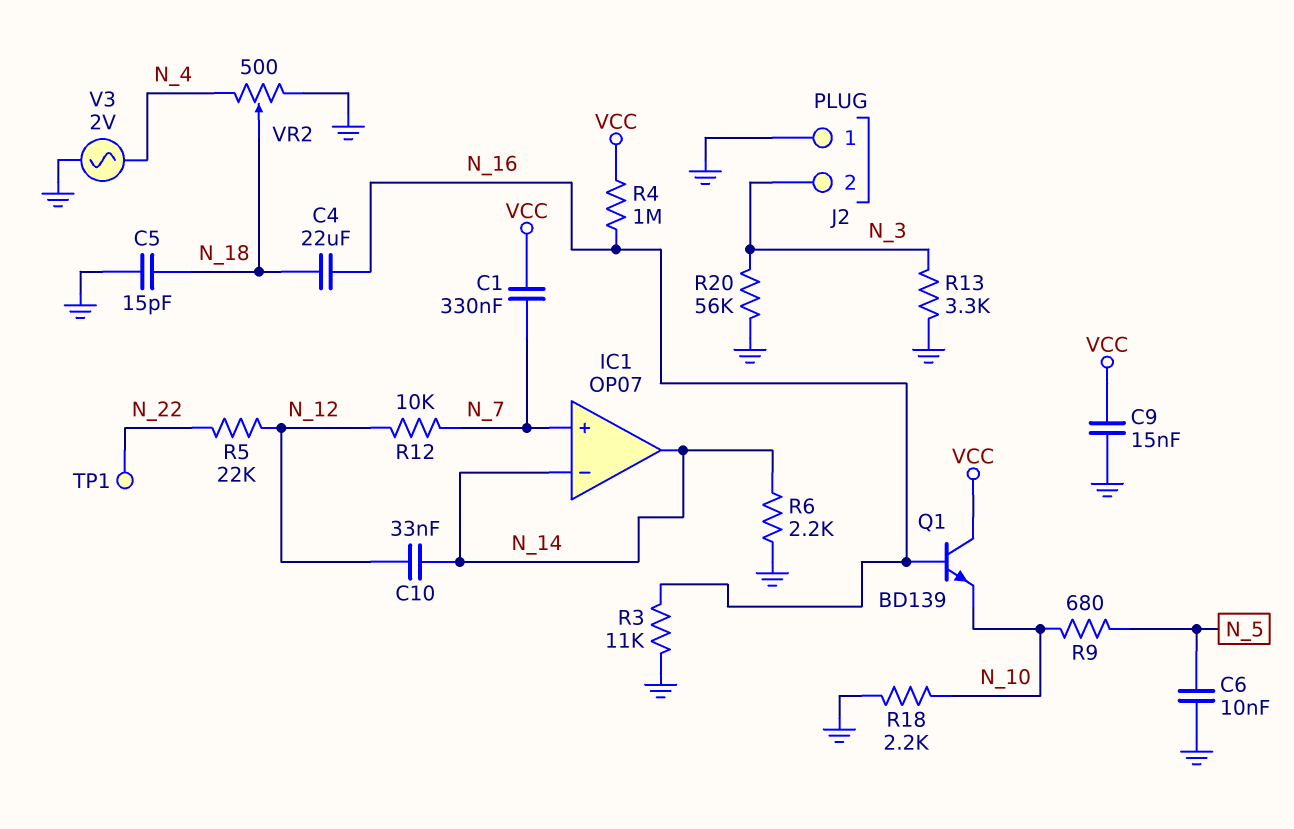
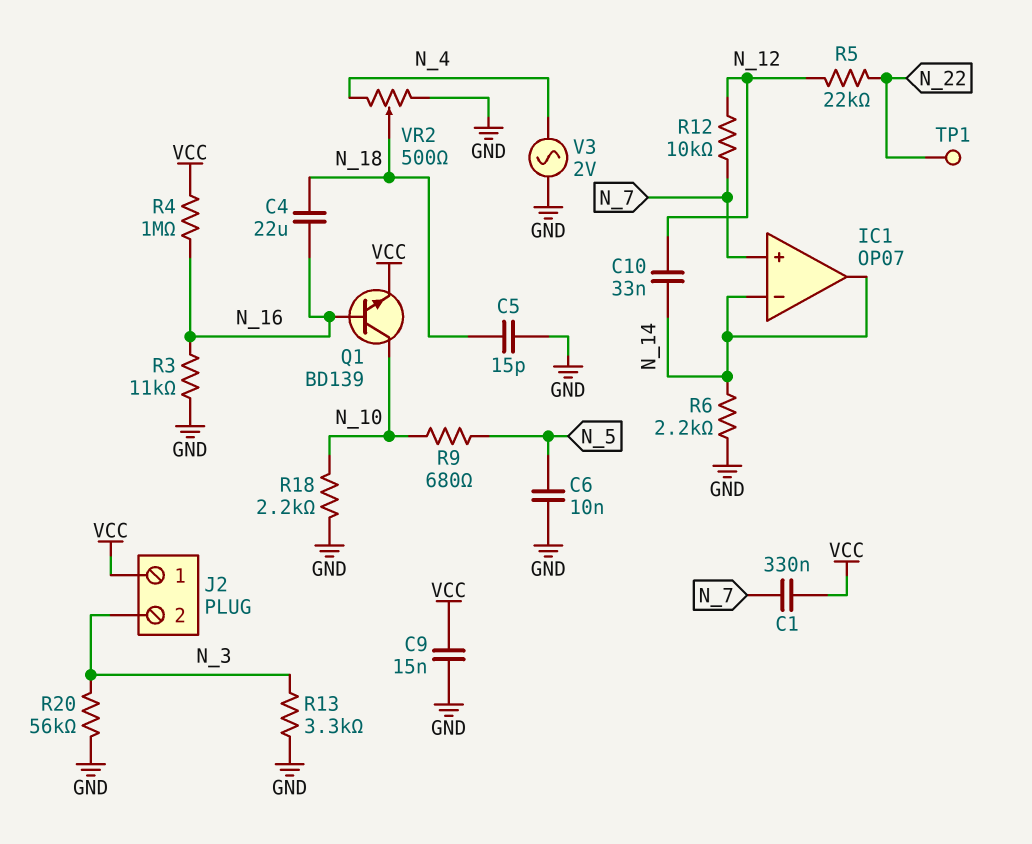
J2 pin 1: GND -> VCC
Q1: NPN BD139 (B N_16, C VCC, E N_10) -> NPN BD139 (B N_16, C N_10, E VCC)

